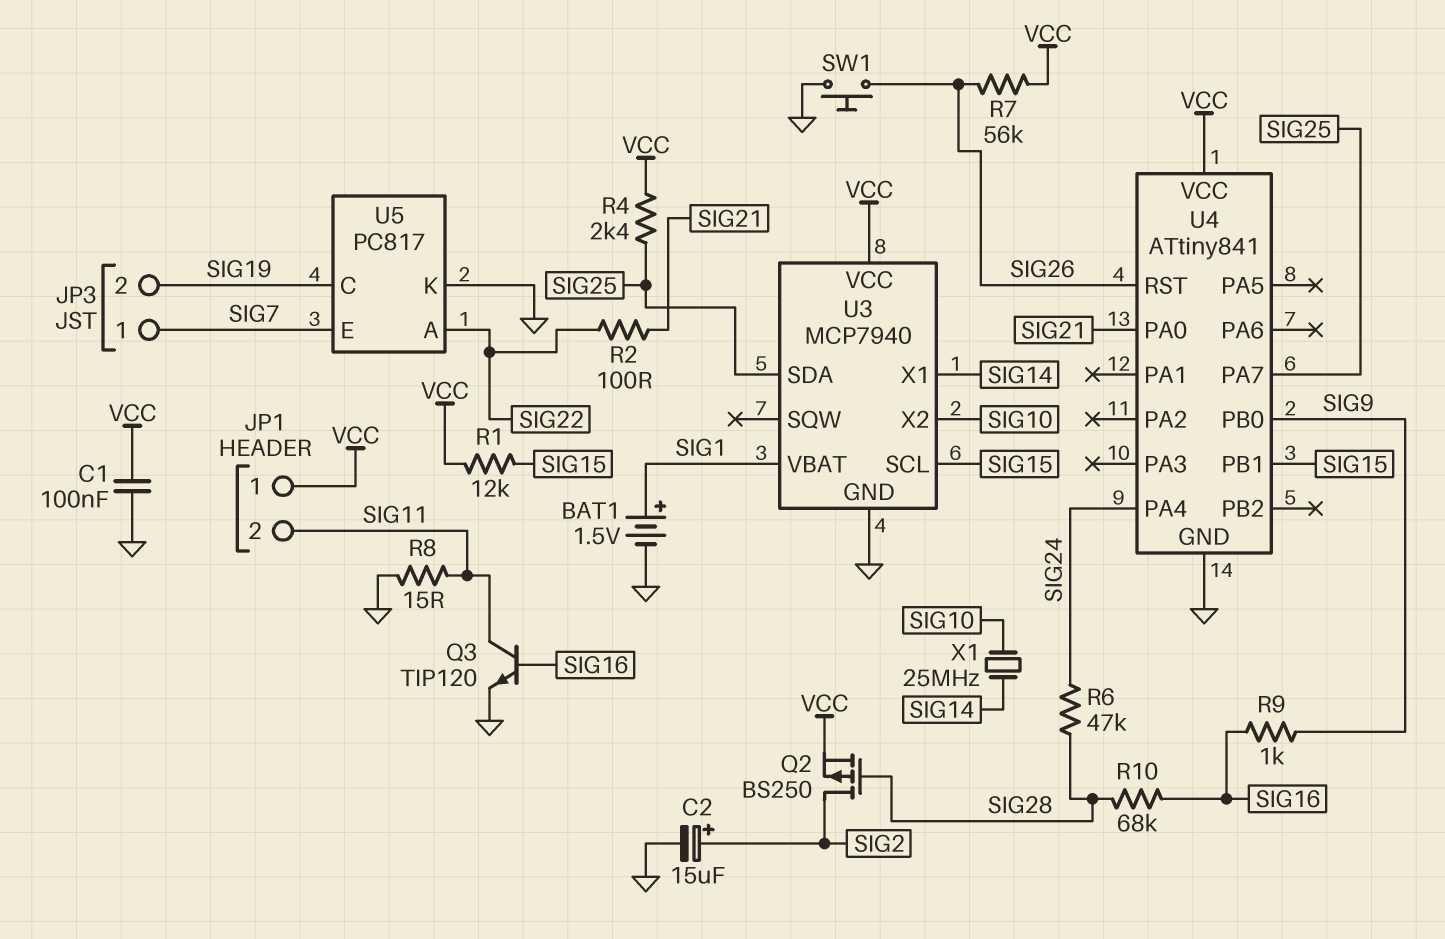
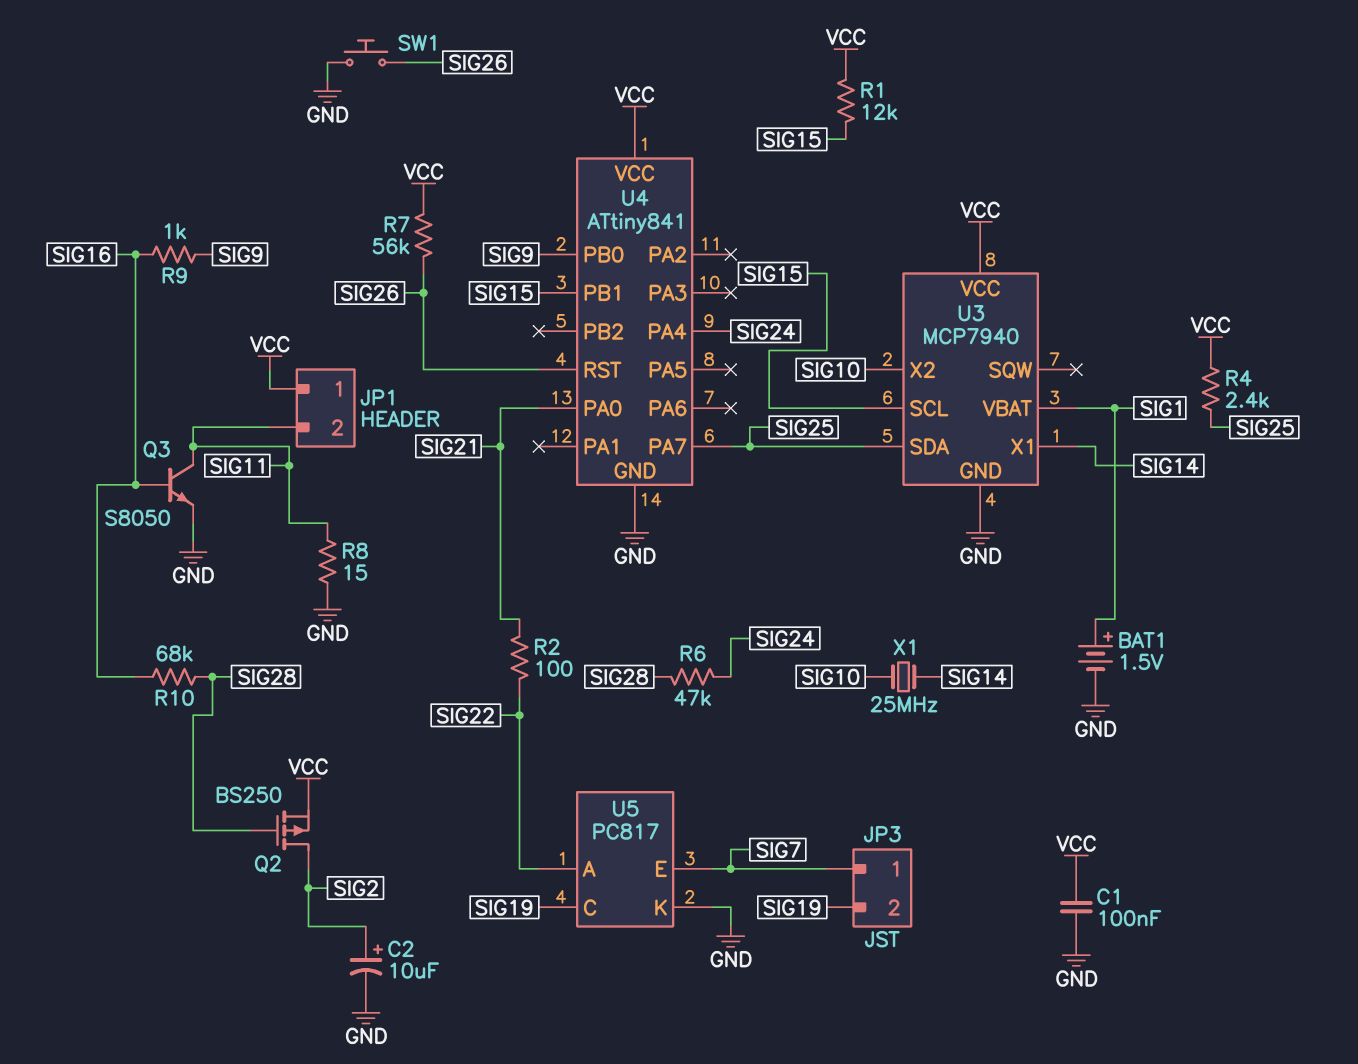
C2: 15uF (plus SIG2, minus GND) -> 10uF (plus SIG2, minus GND)
Q3: NPN TIP120 (B SIG16, C SIG11, E GND) -> NPN S8050 (B SIG16, C SIG11, E GND)

